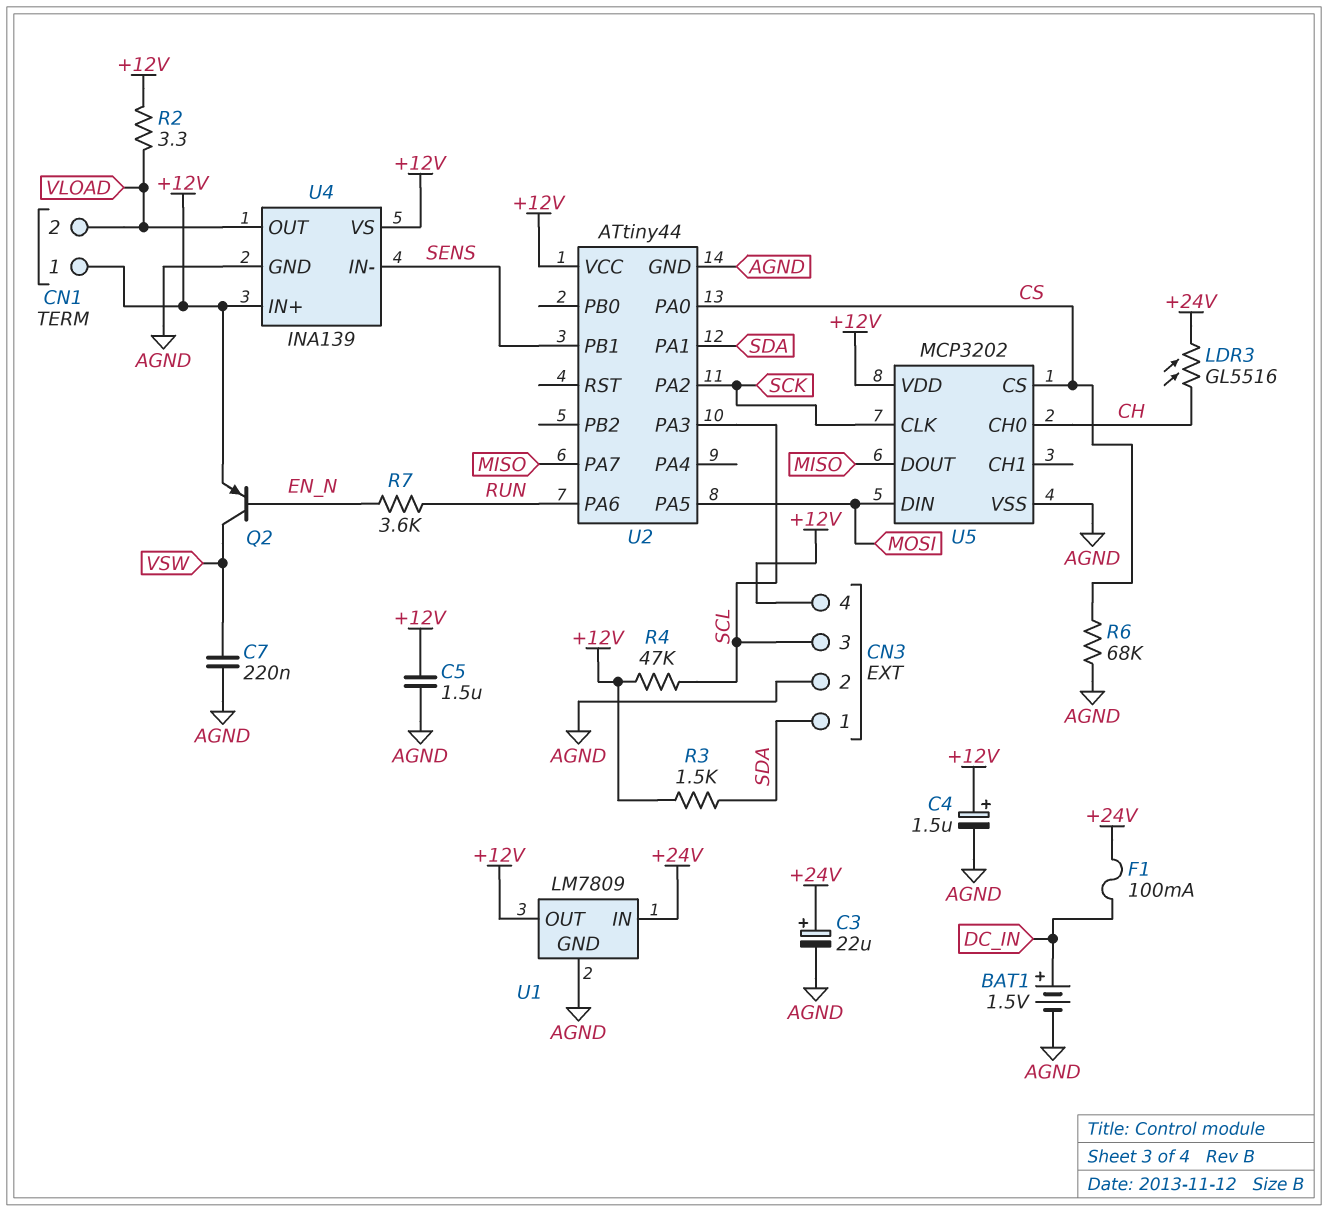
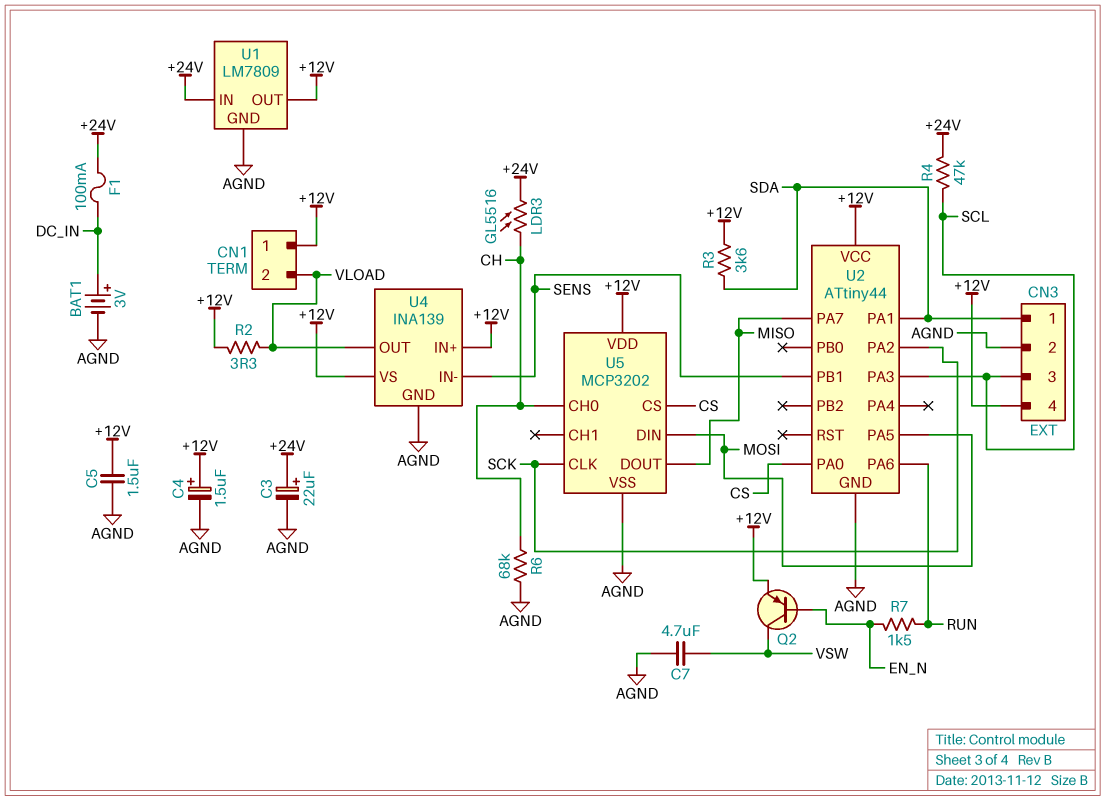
BAT1: 1.5V (plus DC_IN, minus AGND) -> 3V (plus DC_IN, minus AGND)
C7: 220nF (AGND, VSW) -> 4.7uF (AGND, VSW)
R3: 1.5k (+12V, SDA) -> 3.6k (+12V, SDA)
R4: 47k (+12V, SCL) -> 47k (+24V, SCL)
R6: 68k (AGND, CS) -> 68k (AGND, CH)
R7: 3.6k (EN_N, RUN) -> 1.5k (EN_N, RUN)

